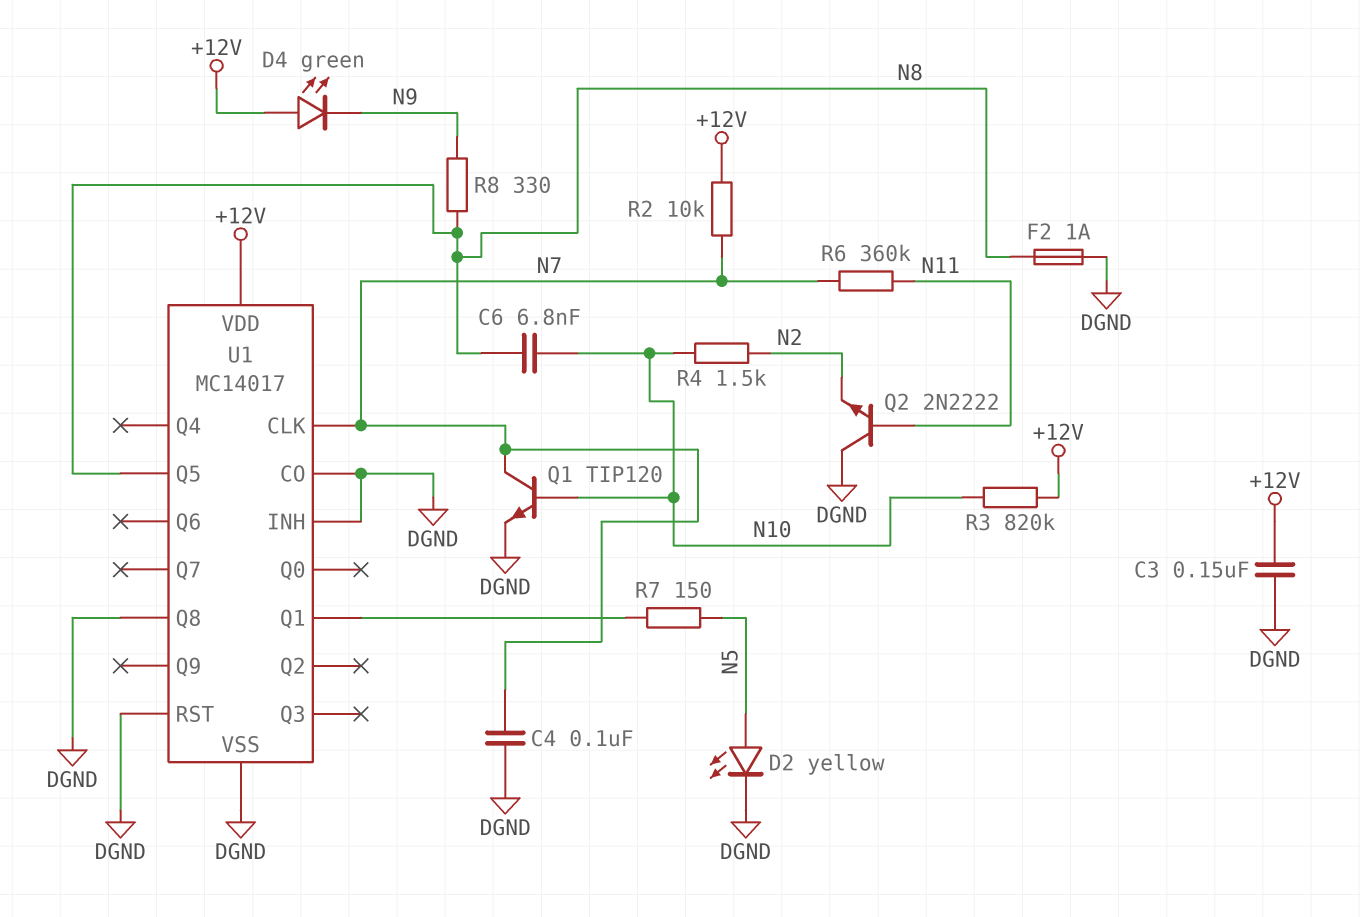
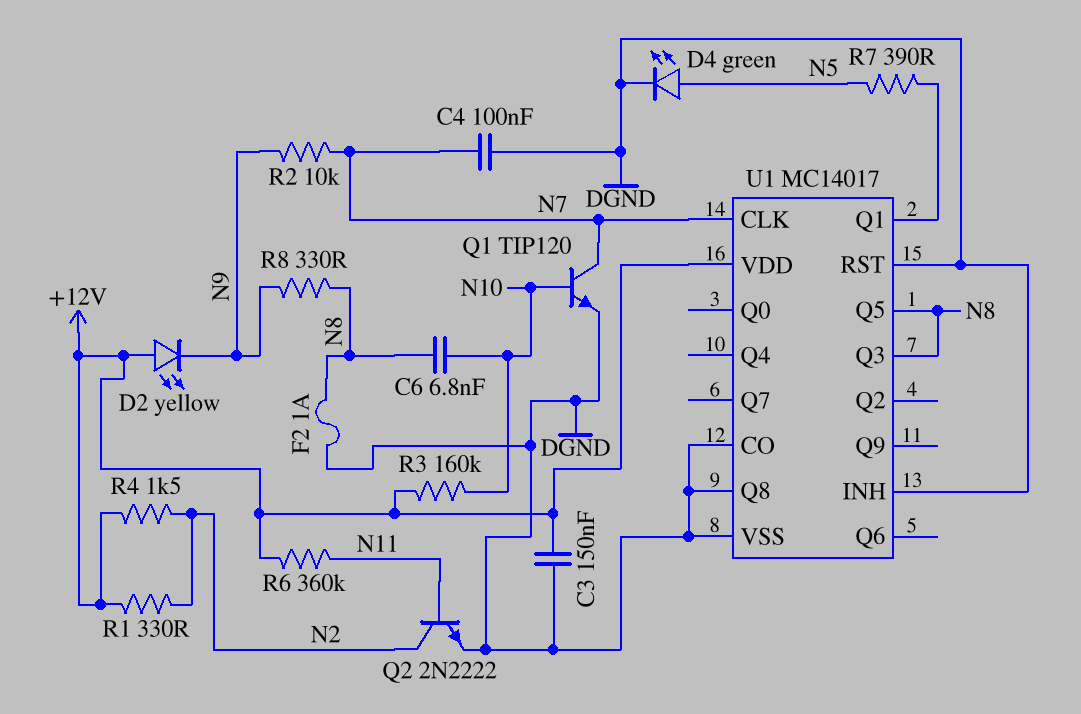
D2: LED yellow (A N5, K DGND) -> LED yellow (A +12V, K N9)
D4: LED green (A +12V, K N9) -> LED green (A N5, K DGND)
Q2: NPN 2N2222 (B N11, C DGND, E N2) -> NPN 2N2222 (B N11, C N2, E DGND)
R1: none -> 330 (+12V, N2)
R2: 10k (+12V, N7) -> 10k (N7, N9)
R3: 820k (+12V, N10) -> 160k (+12V, N10)
R4: 1.5k (N2, N10) -> 1.5k (+12V, N2)
R6: 360k (N7, N11) -> 360k (+12V, N11)
R7: 150 (N5, U1/Q1) -> 390 (N5, U1/Q1)
U1 pin Q3: none -> N8

